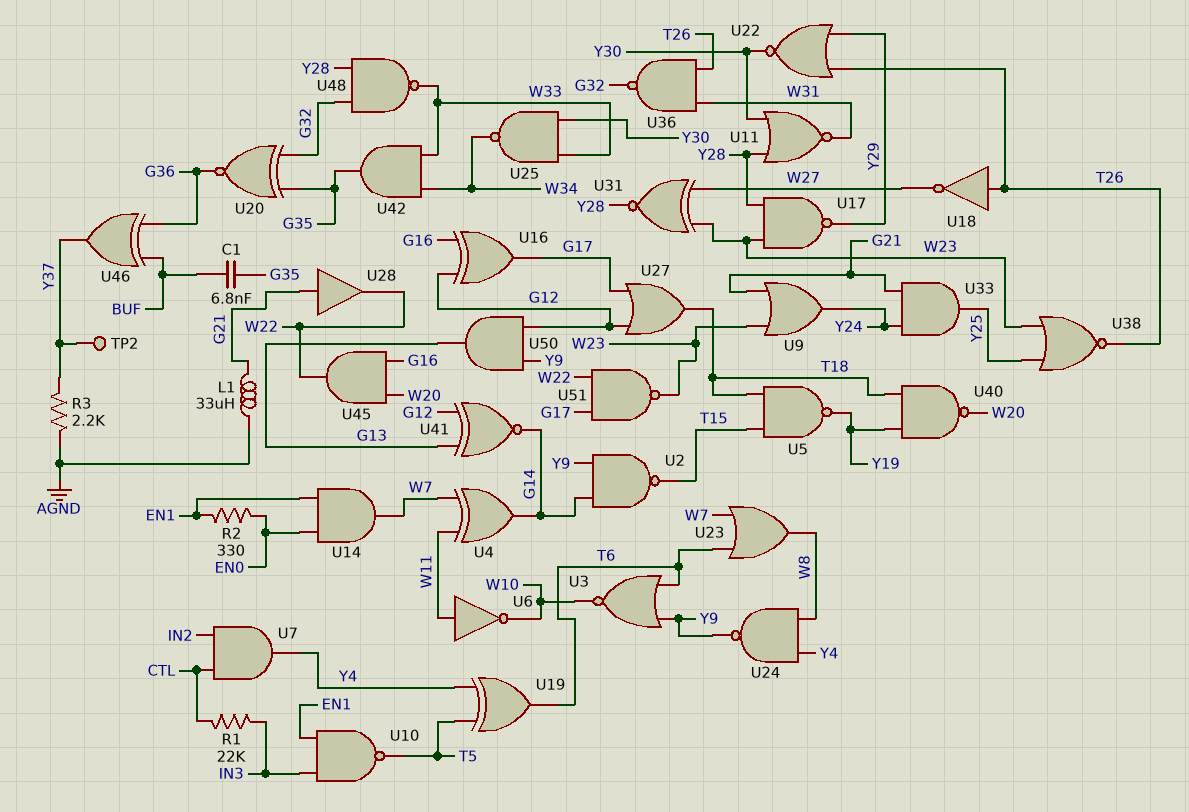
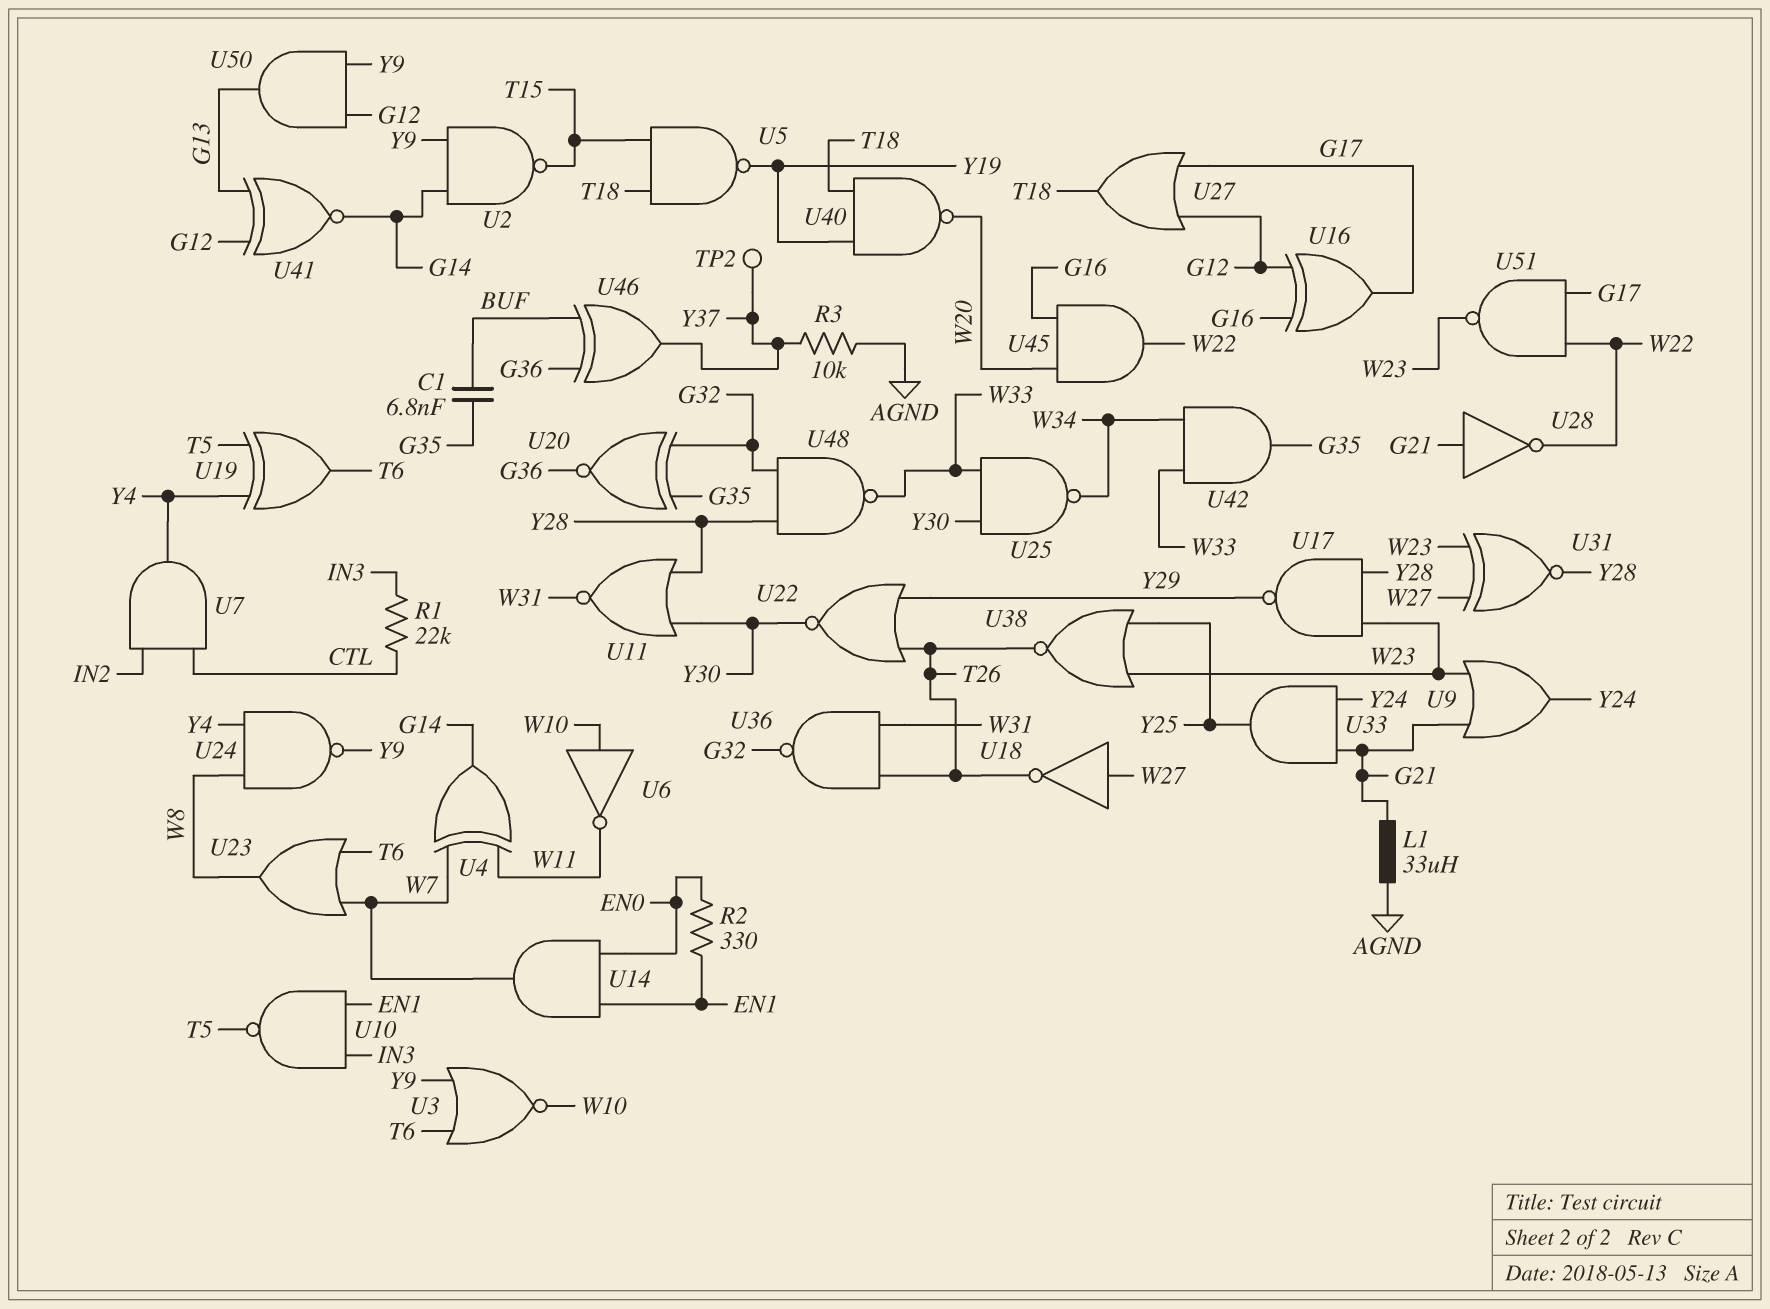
R3: 2.2k (AGND, Y37) -> 10k (AGND, Y37)
U6: NOT (in W11, out W10) -> NOT (in W10, out W11)
U18: NOT (in T26, out W27) -> NOT (in W27, out T26)
U28: buffer (in G21, out W22) -> NOT (in G21, out W22)

